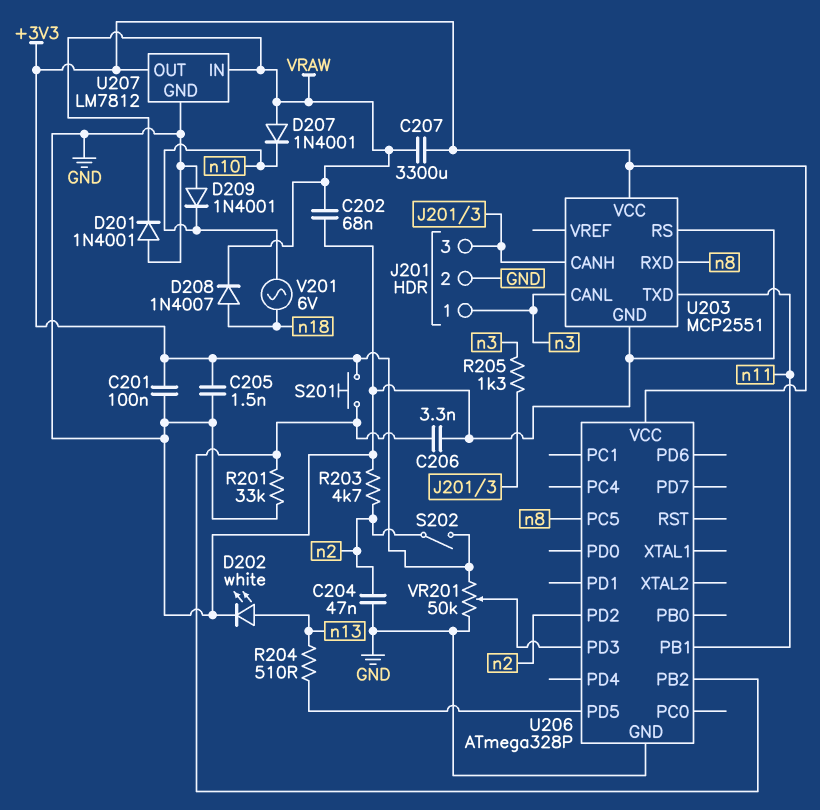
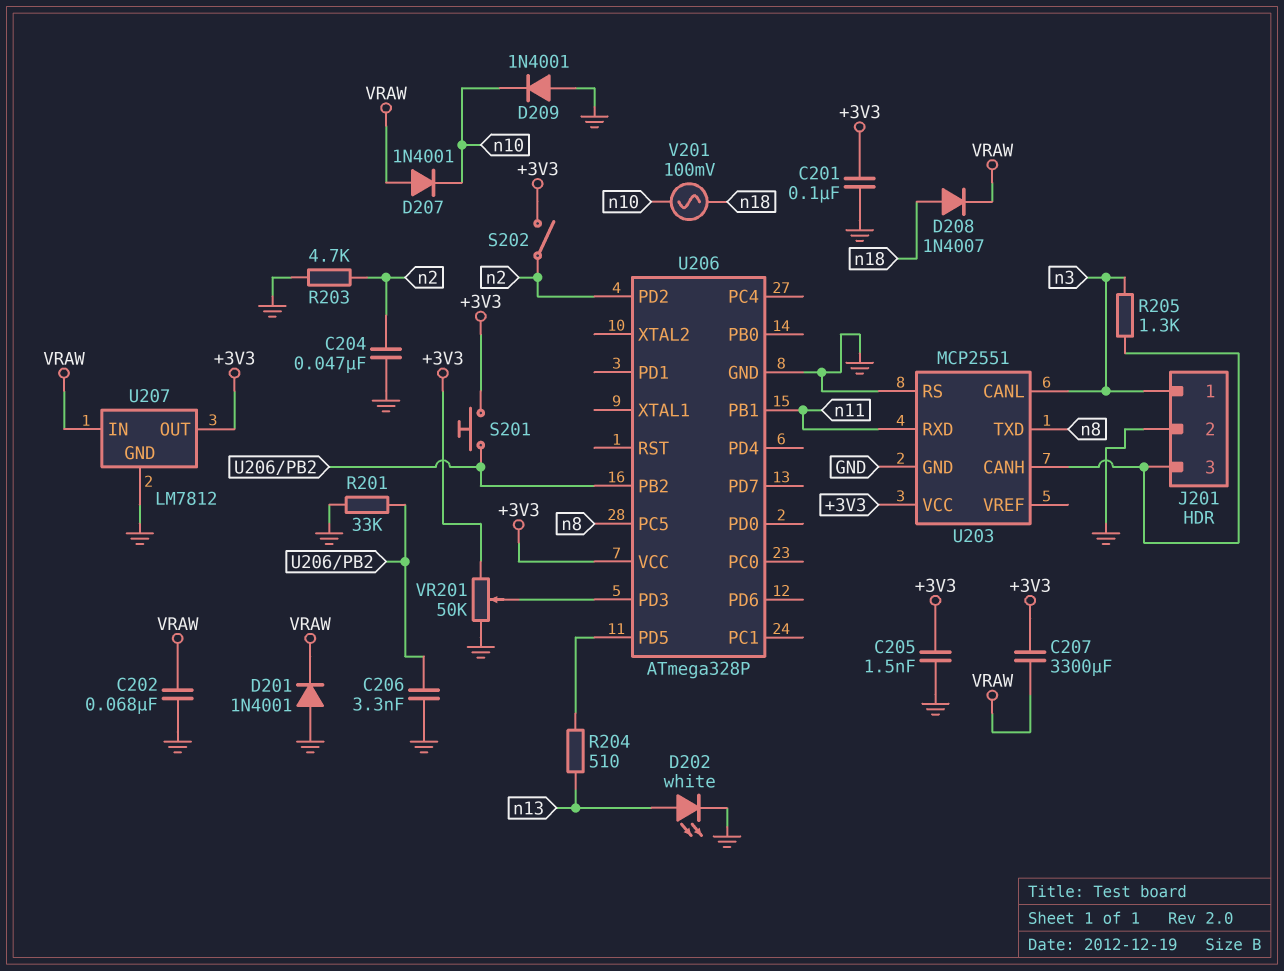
U203 pin RXD: n8 -> n11
U203 pin TXD: n11 -> n8
V201: AC 6V (n10, n18) -> AC 100mV (n10, n18)

